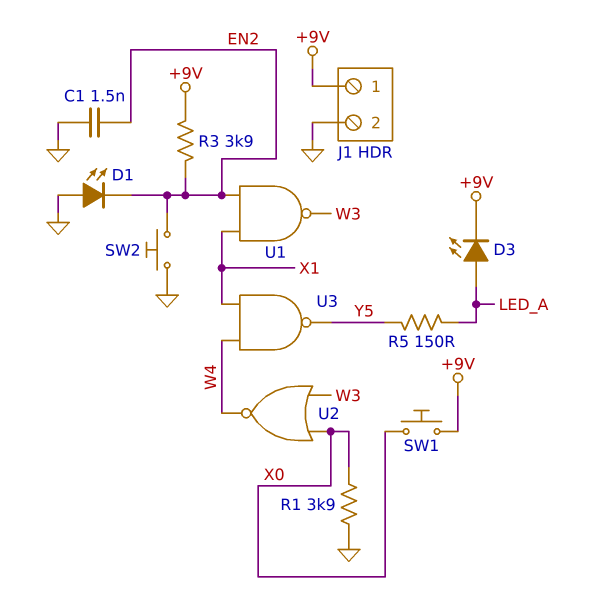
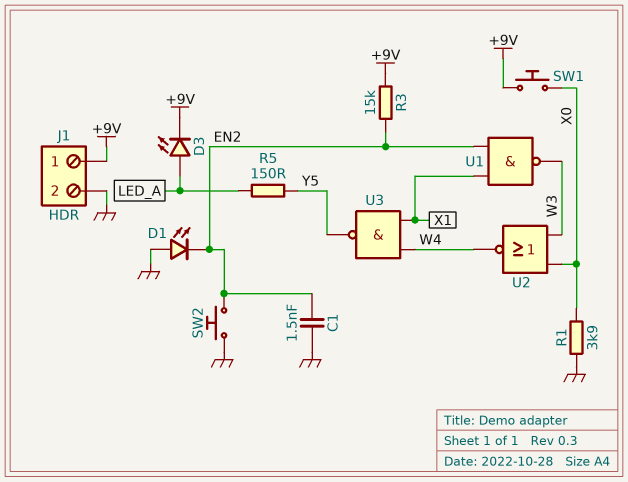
R3: 3.9k (+9V, EN2) -> 15k (+9V, EN2)

